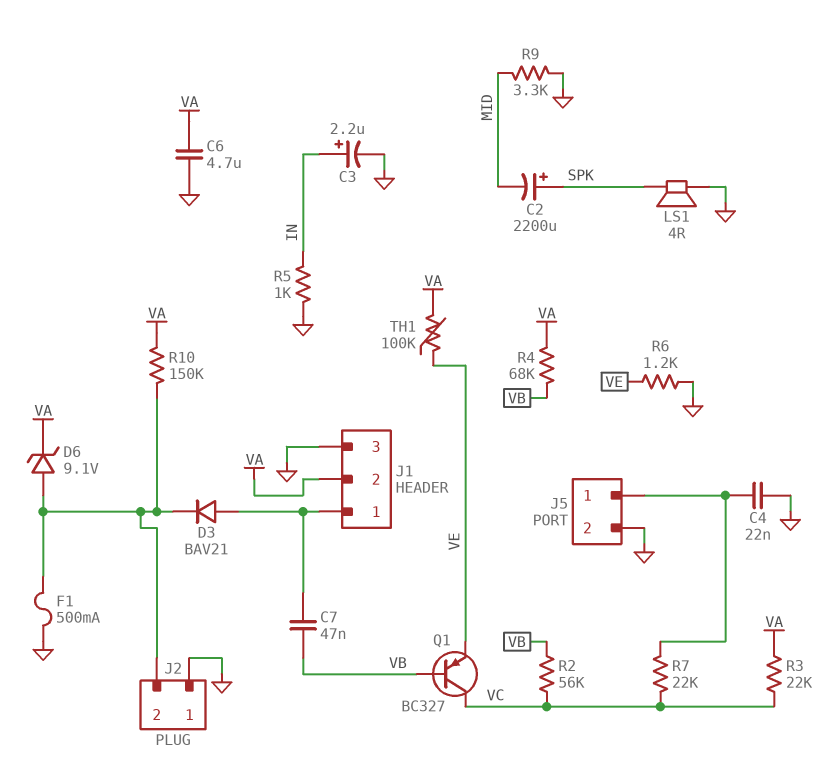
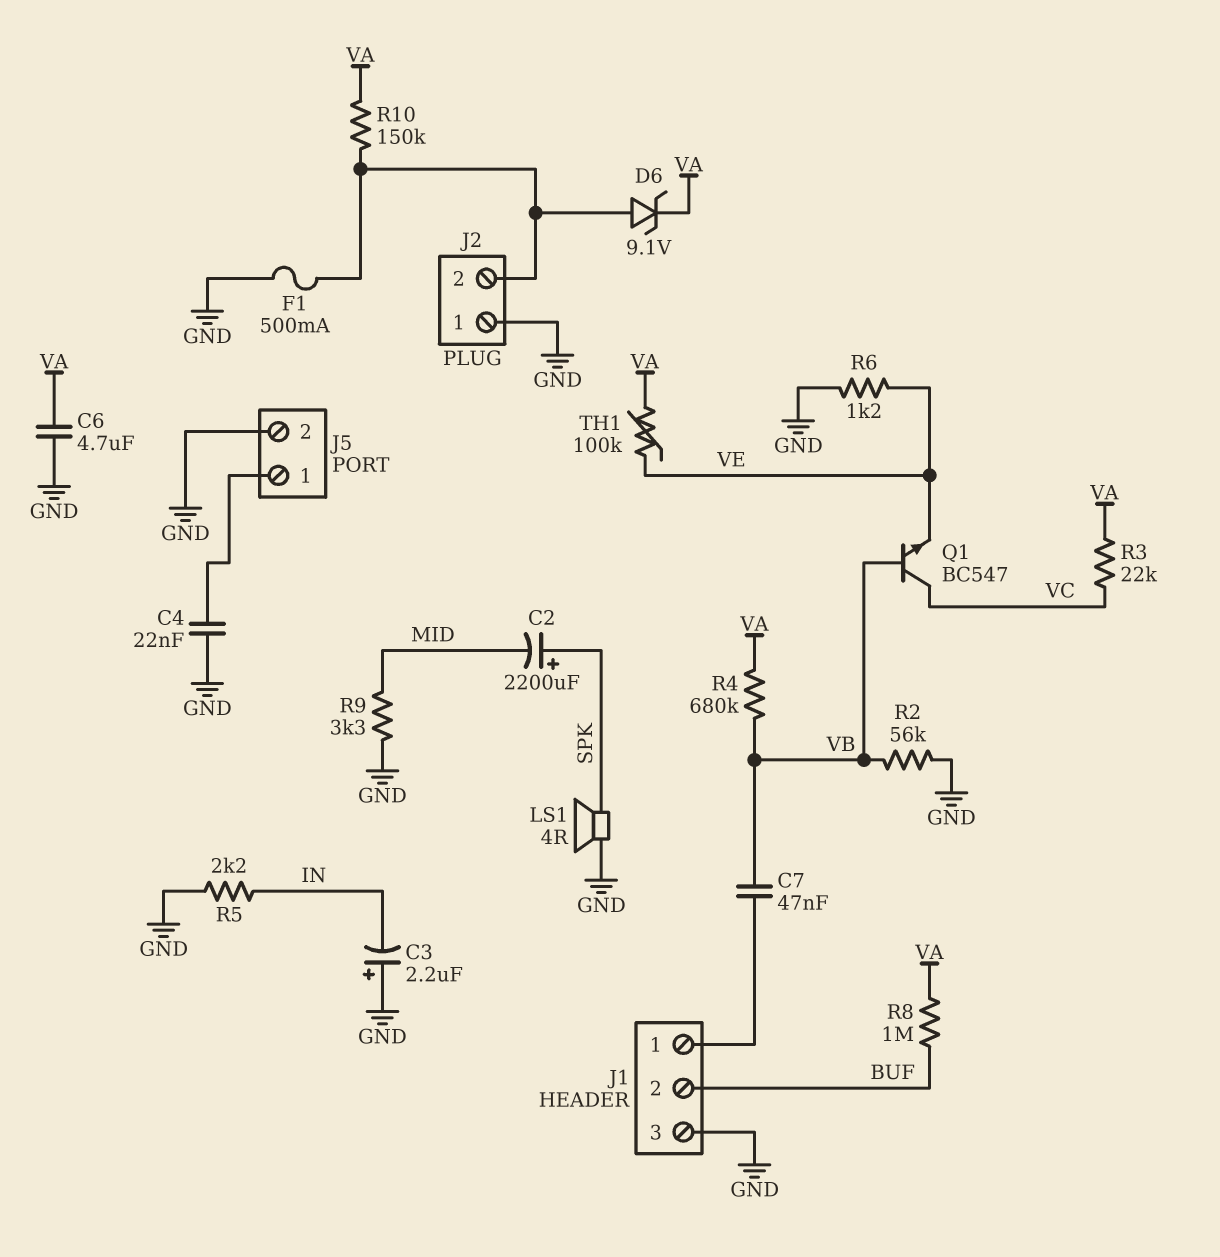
C3: 2.2uF (plus IN, minus GND) -> 2.2uF (plus GND, minus IN)
D3: diode BAV21 (A J1/1, K J2/2) -> none
J1 pin 2: VA -> BUF
Q1: PNP BC327 (B VB, C VC, E VE) -> NPN BC547 (B VB, C VC, E VE)
R2: 56k (VB, VC) -> 56k (GND, VB)
R4: 68k (VA, VB) -> 680k (VA, VB)
R5: 1k (GND, IN) -> 2.2k (GND, IN)
R7: 22k (J5/1, VC) -> none
R8: none -> 1M (BUF, VA)

